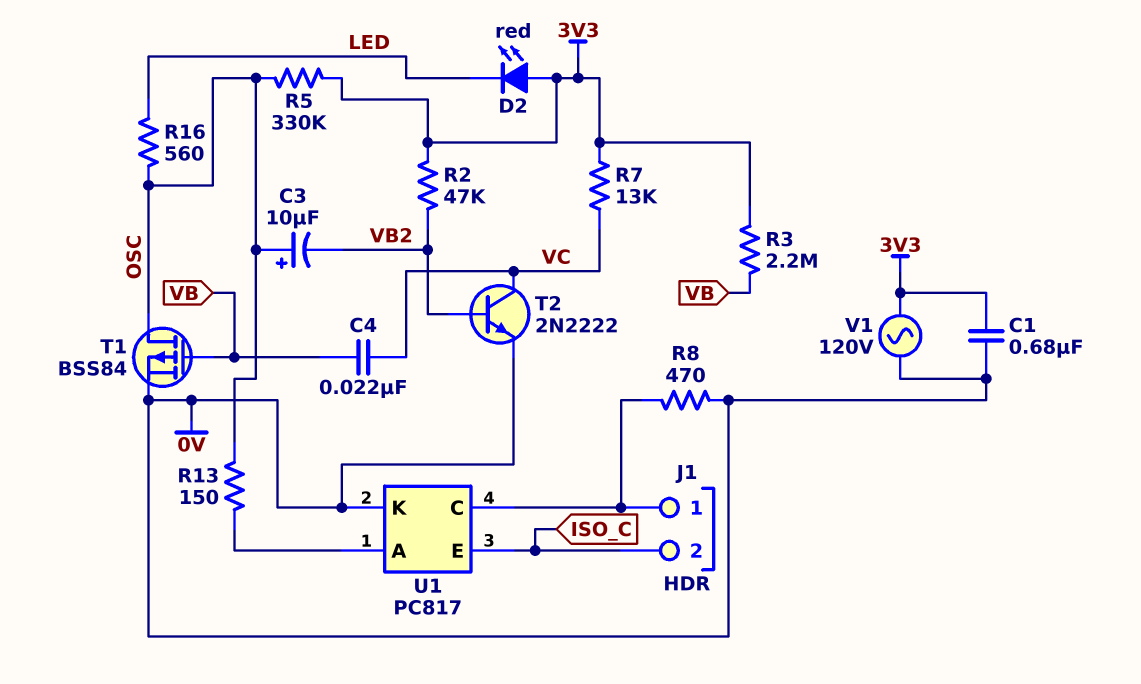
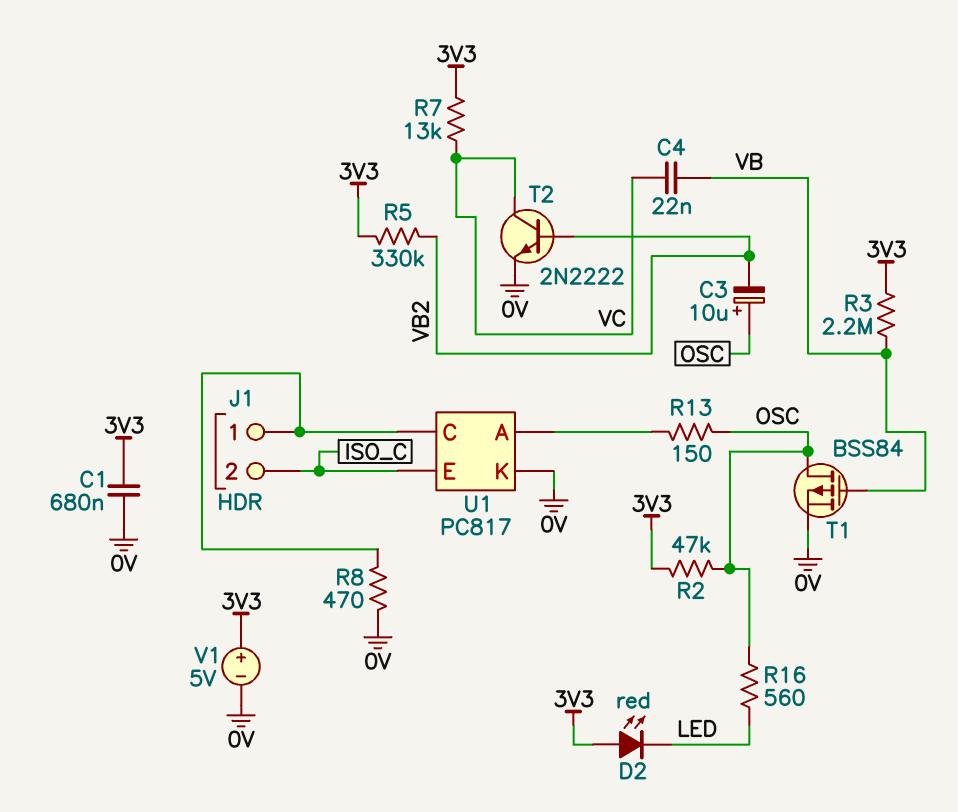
R2: 47k (3V3, VB2) -> 47k (3V3, OSC)
R5: 330k (3V3, OSC) -> 330k (3V3, VB2)
V1: AC 120V (0V, 3V3) -> 5V (plus 3V3, minus 0V)

